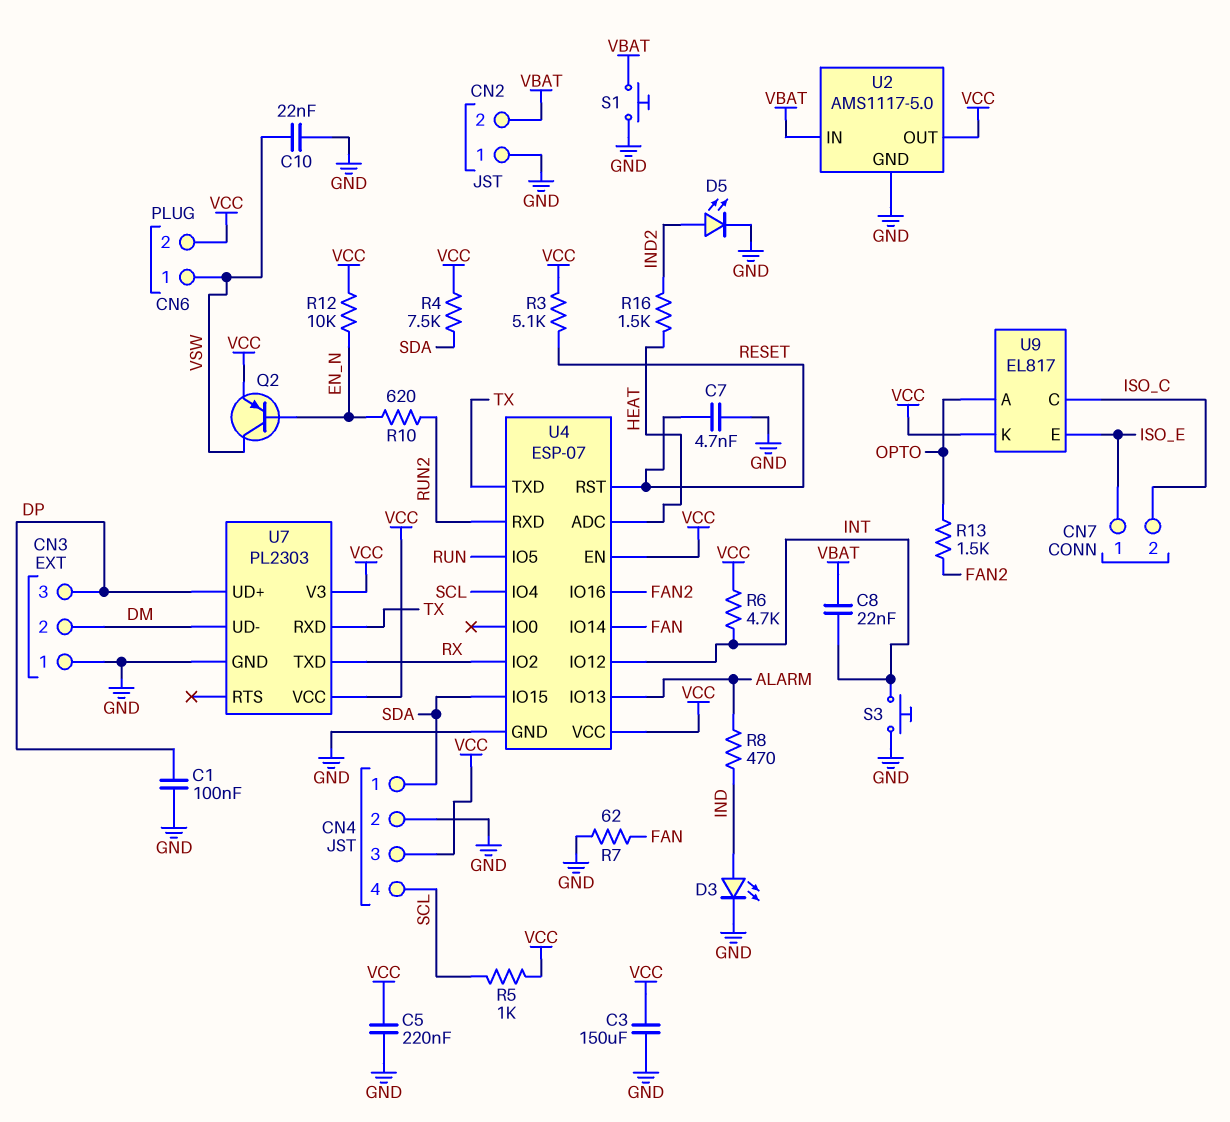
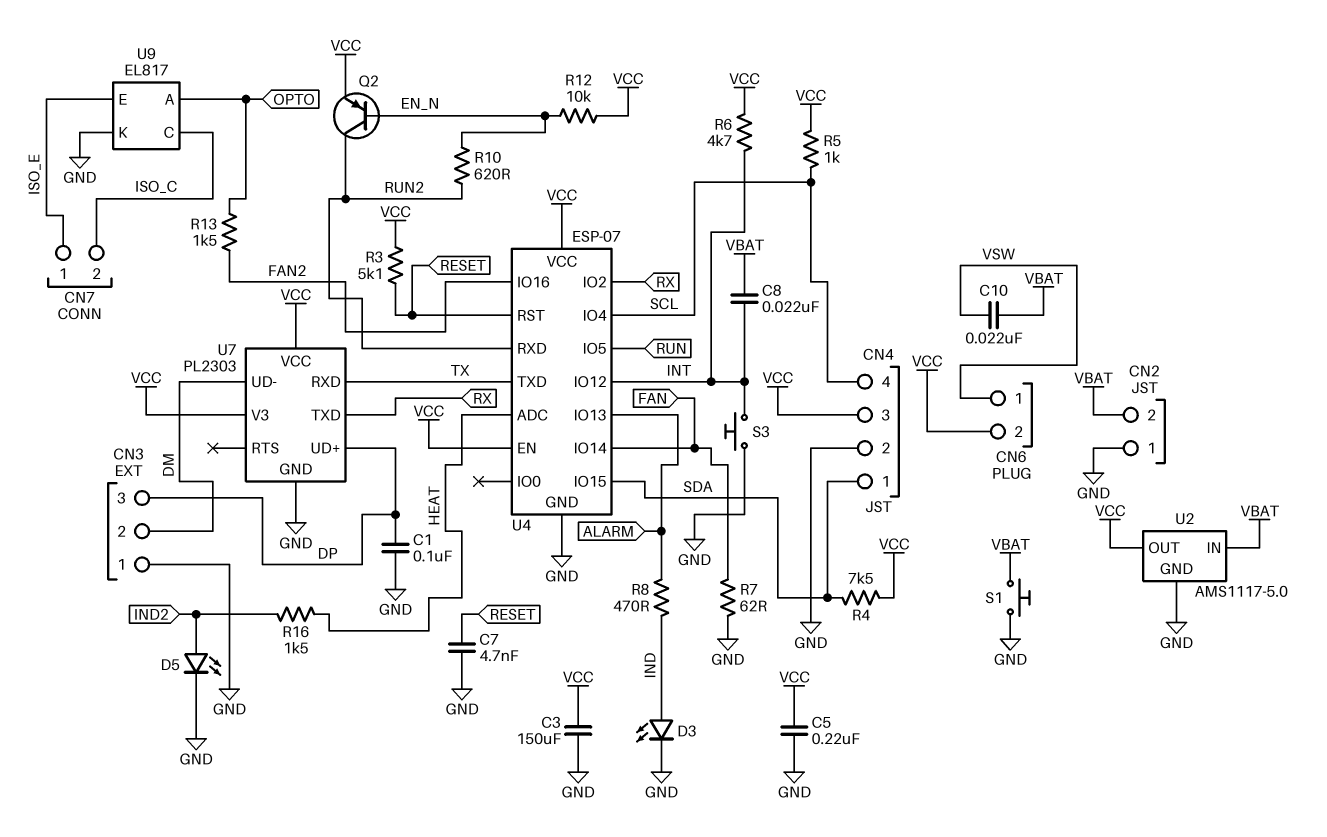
C10: 22nF (GND, VSW) -> 22nF (VBAT, VSW)
Q2: PNP (B EN_N, C VSW, E VCC) -> PNP (B EN_N, C RUN2, E VCC)
U9 pin K: VCC -> GND

